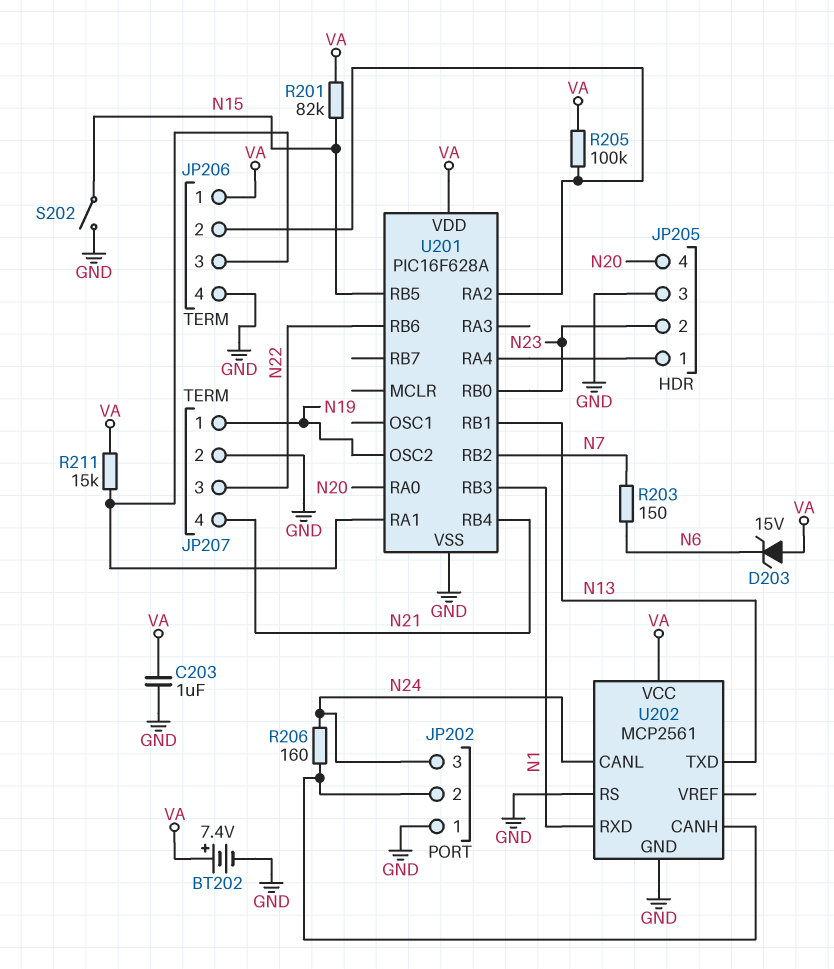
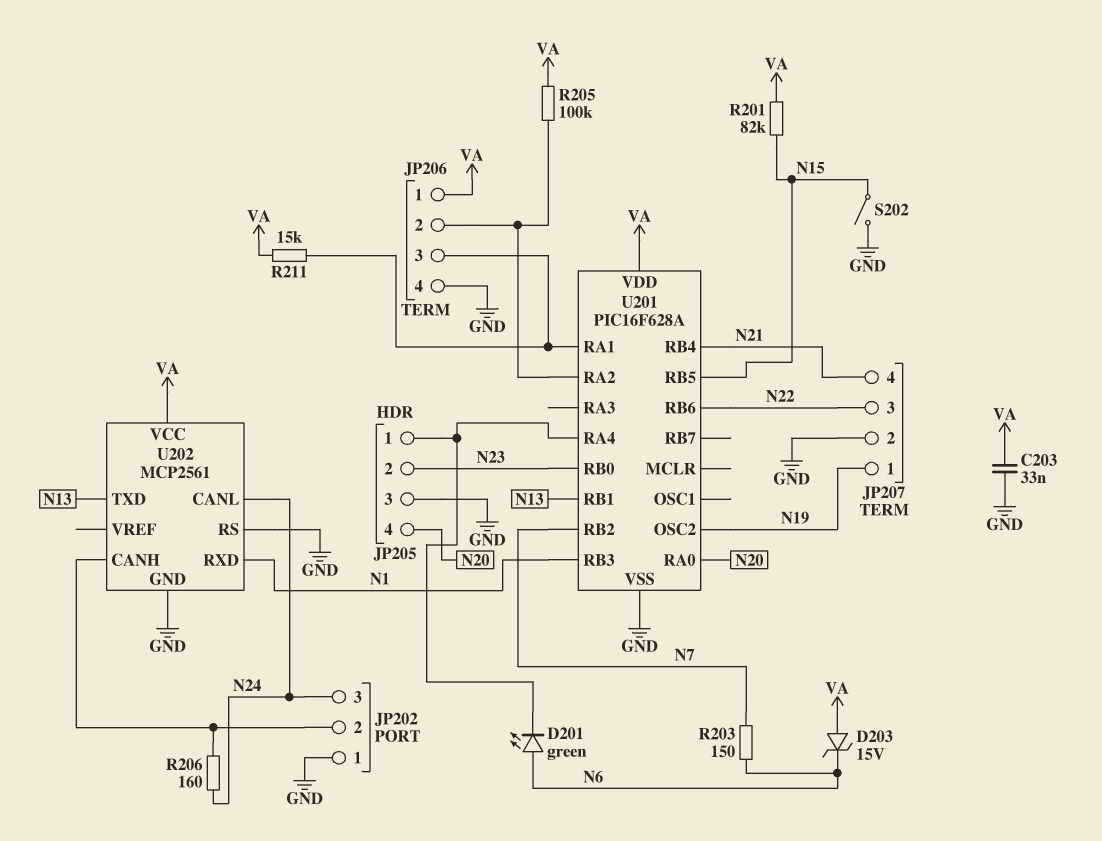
BT202: 7.4V (plus VA, minus GND) -> none
C203: 1uF (GND, VA) -> 33nF (GND, VA)
D201: none -> LED green (A N6, K JP205/1)

